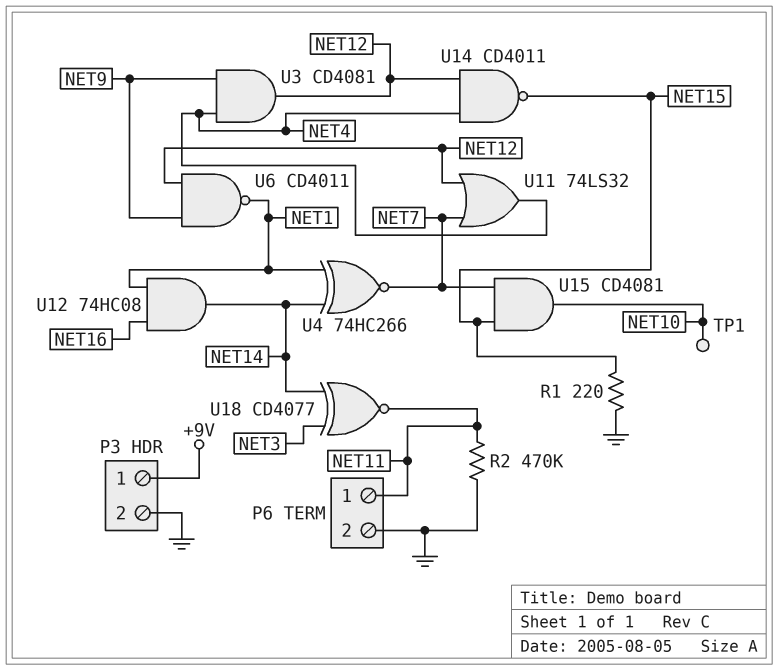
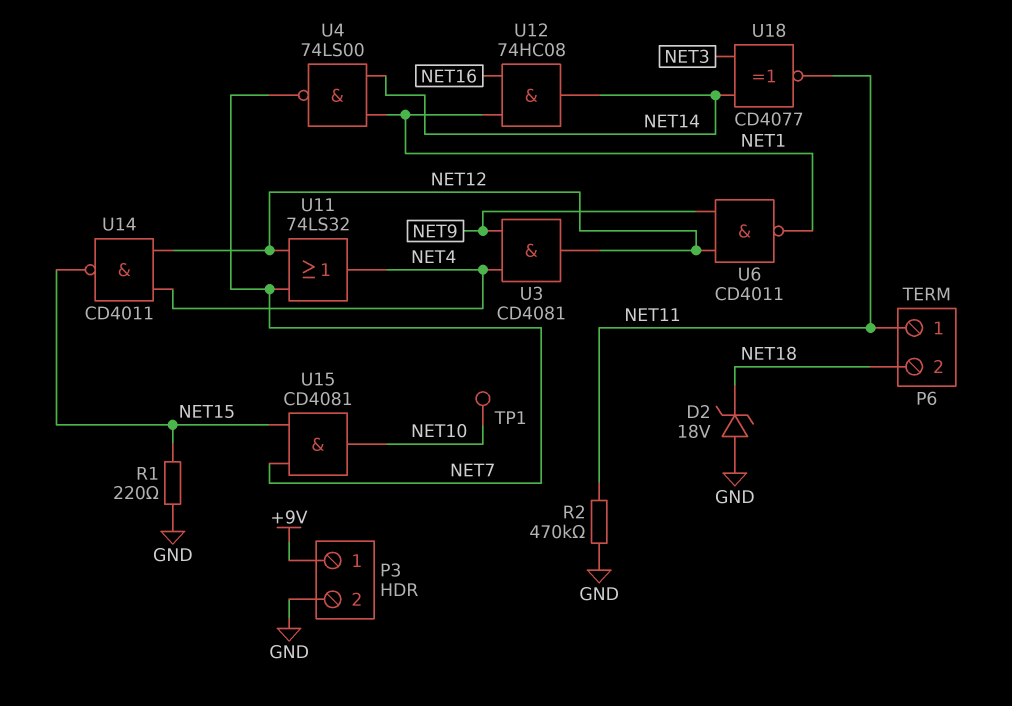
D2: none -> zener 18V (A GND, K NET18)
P6 pin 2: GND -> NET18
U4: XNOR 74HC266 (in NET1, in NET14, out NET7) -> NAND 74LS00 (in NET1, in NET14, out NET7)

